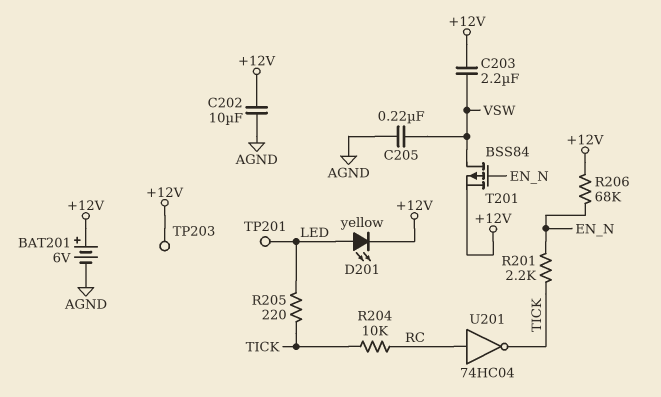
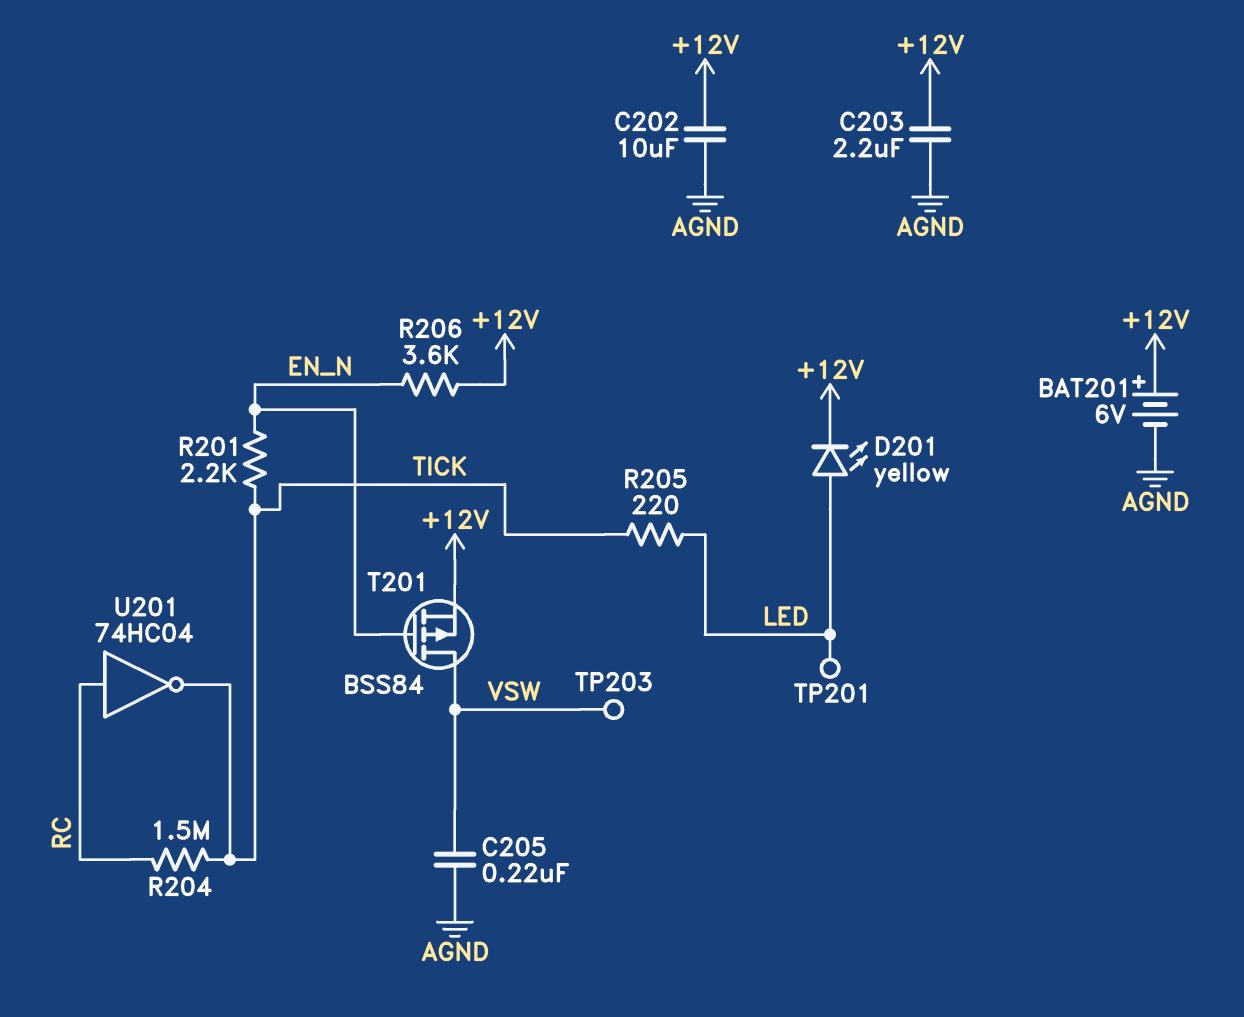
C203: 2.2uF (+12V, VSW) -> 2.2uF (+12V, AGND)
R204: 10k (RC, TICK) -> 1.5M (RC, TICK)
R206: 68k (+12V, EN_N) -> 3.6k (+12V, EN_N)
TP203: test point (+12V) -> test point (VSW)

